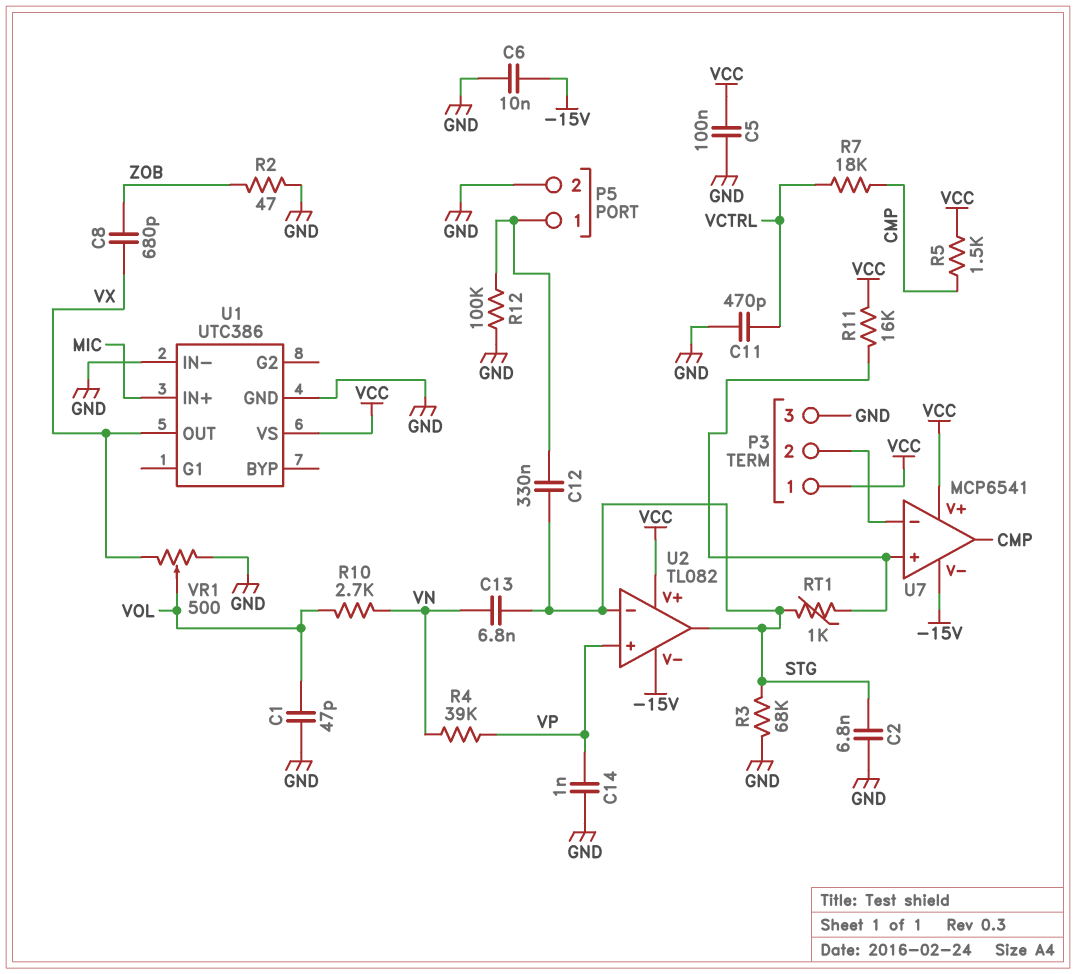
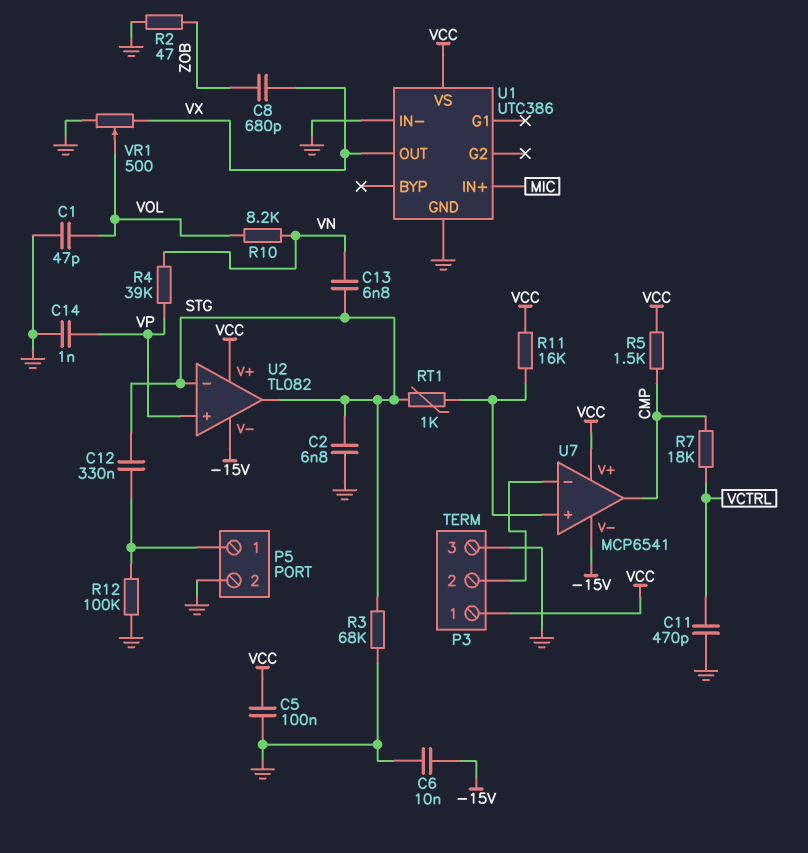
R10: 2.7k (VN, VOL) -> 8.2k (VN, VOL)

